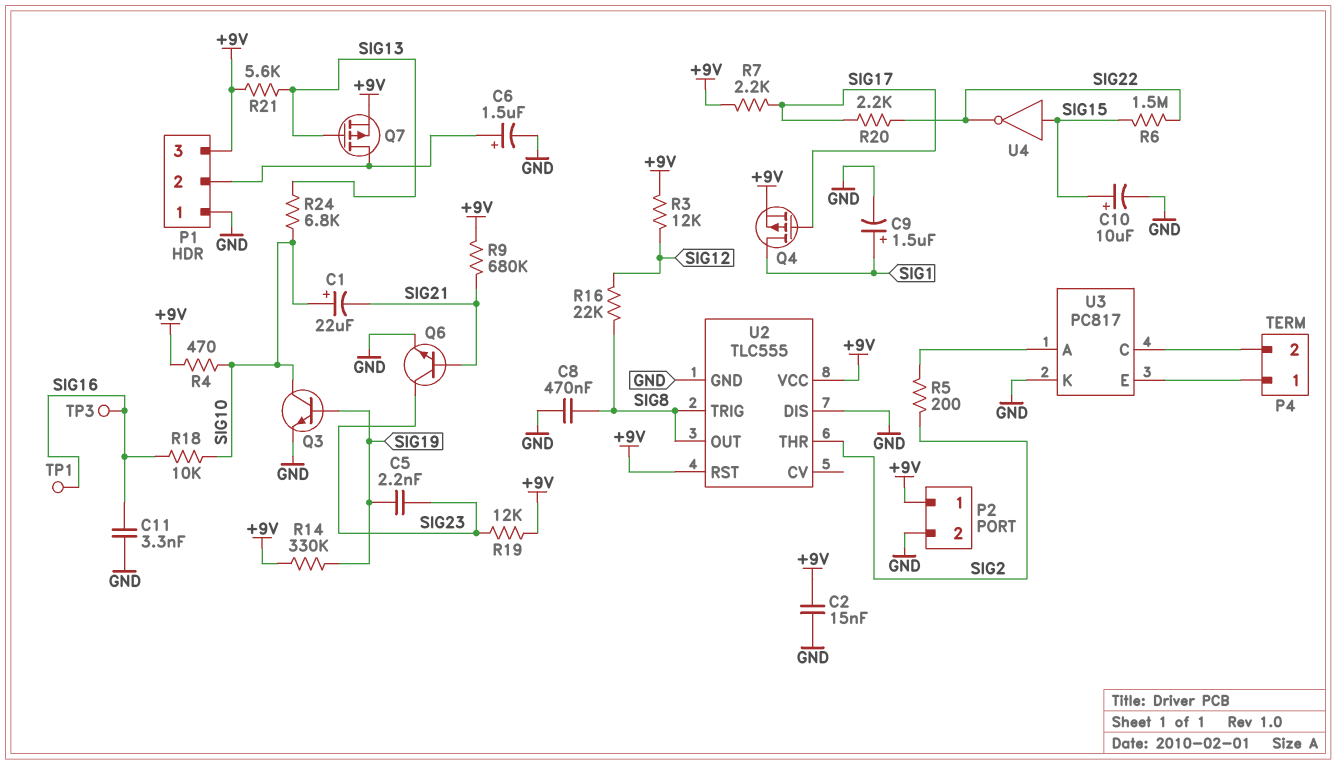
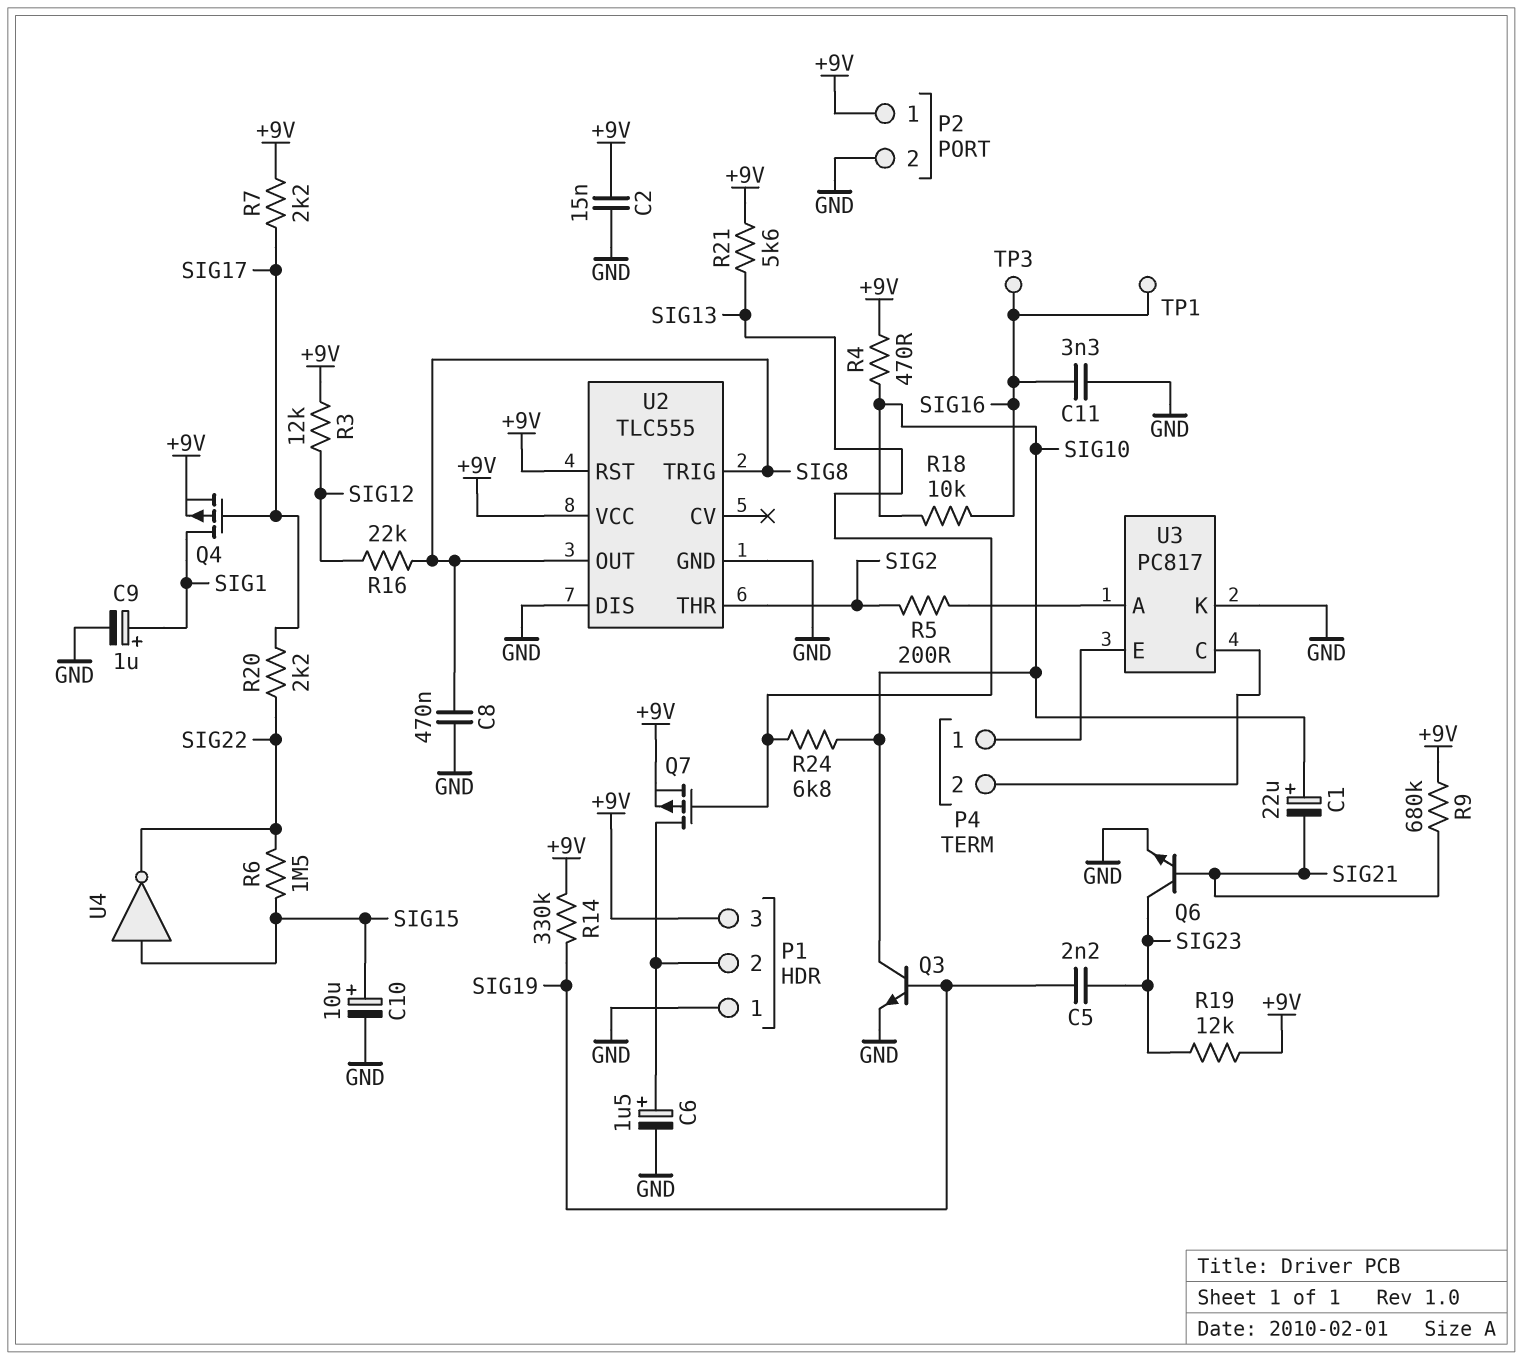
C9: 1.5uF (plus SIG1, minus GND) -> 1uF (plus SIG1, minus GND)

